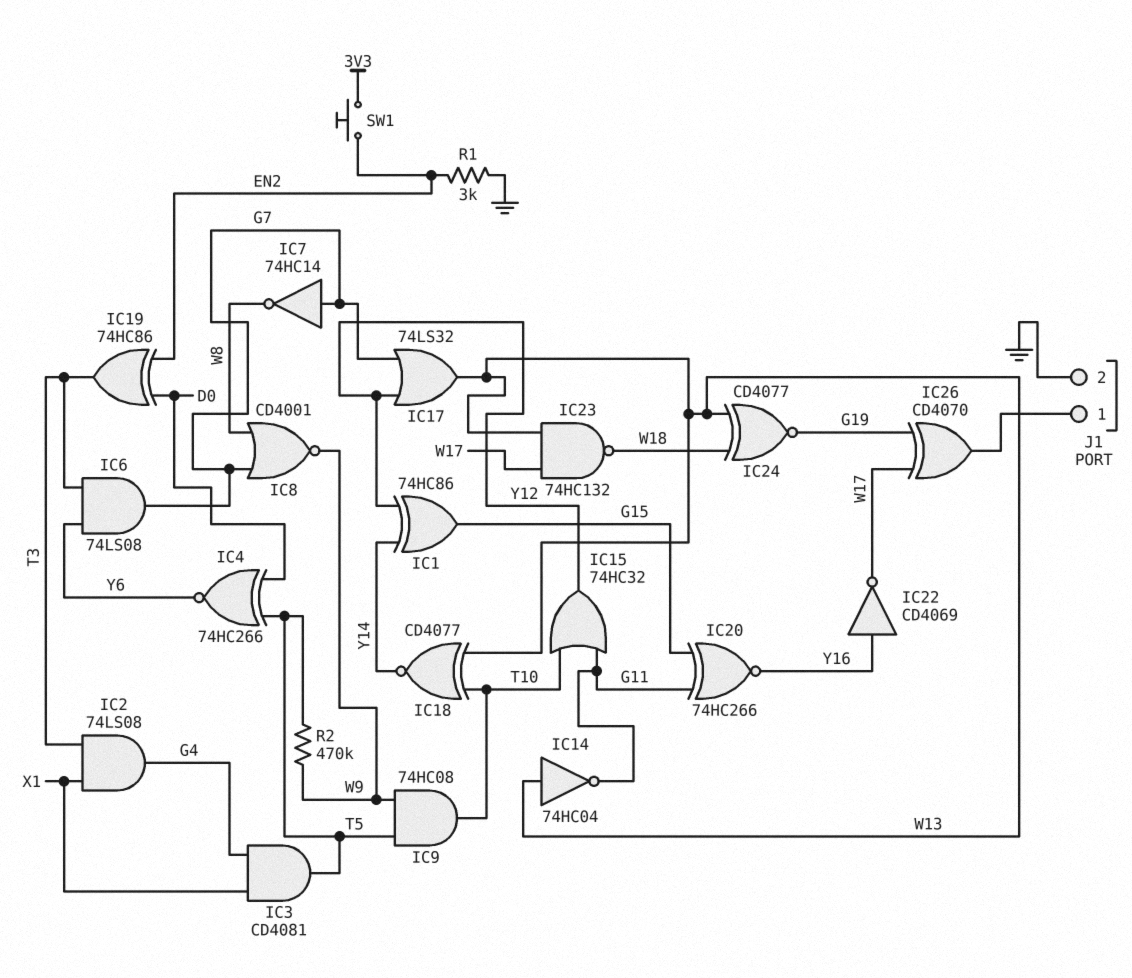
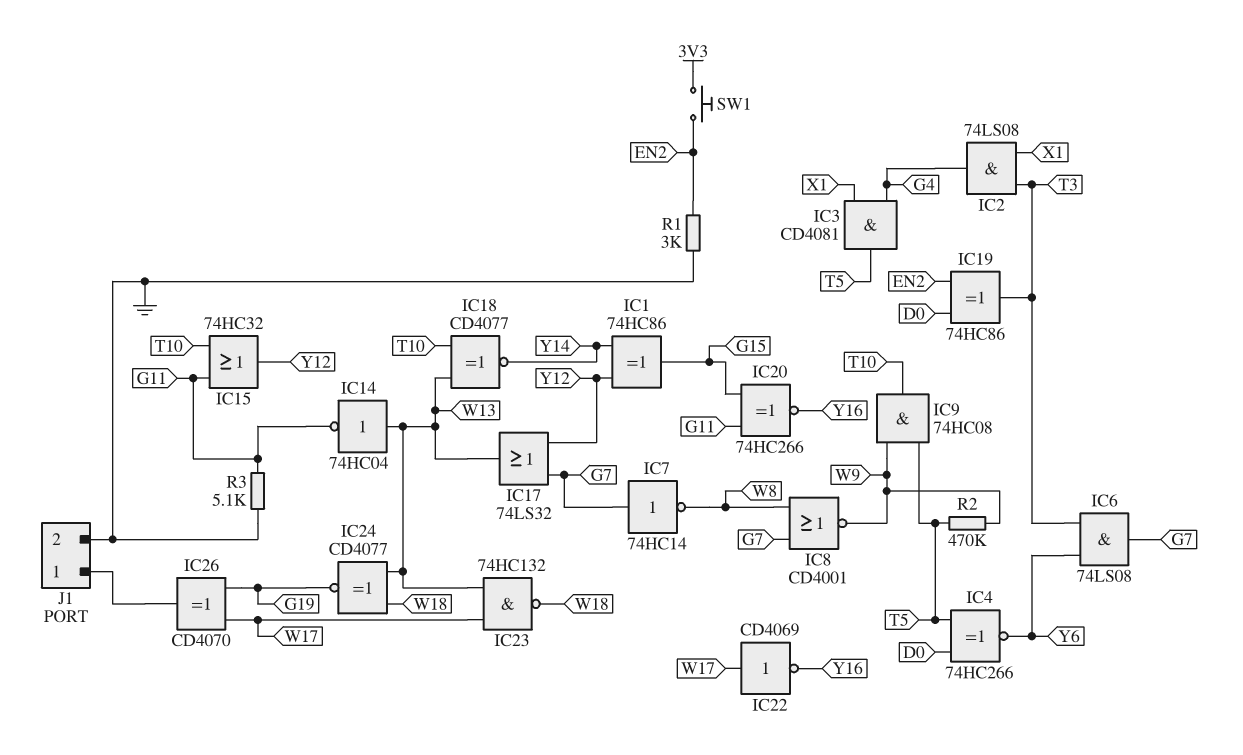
IC22: NOT CD4069 (in Y16, out W17) -> NOT CD4069 (in W17, out Y16)
R3: none -> 5.1k (G11, GND)

